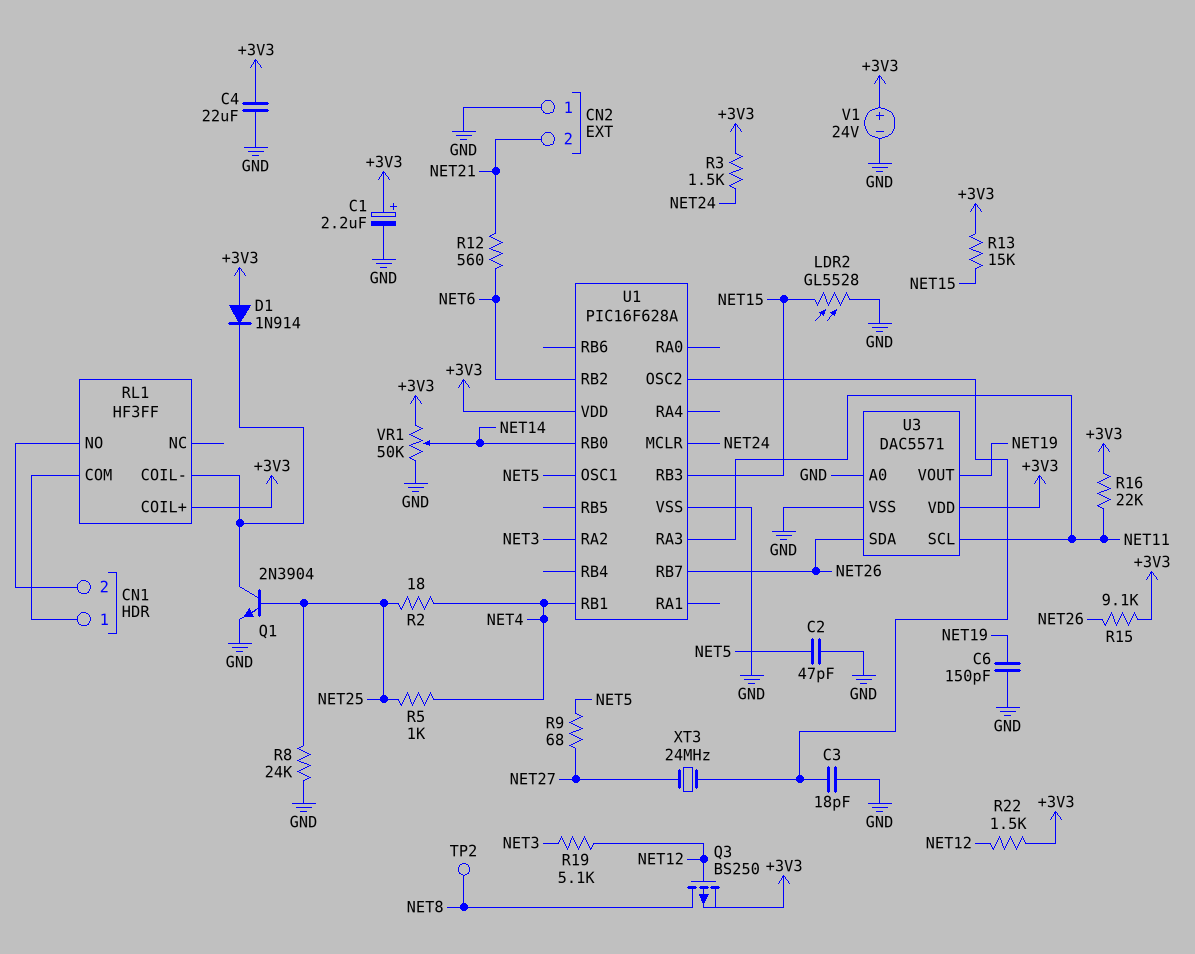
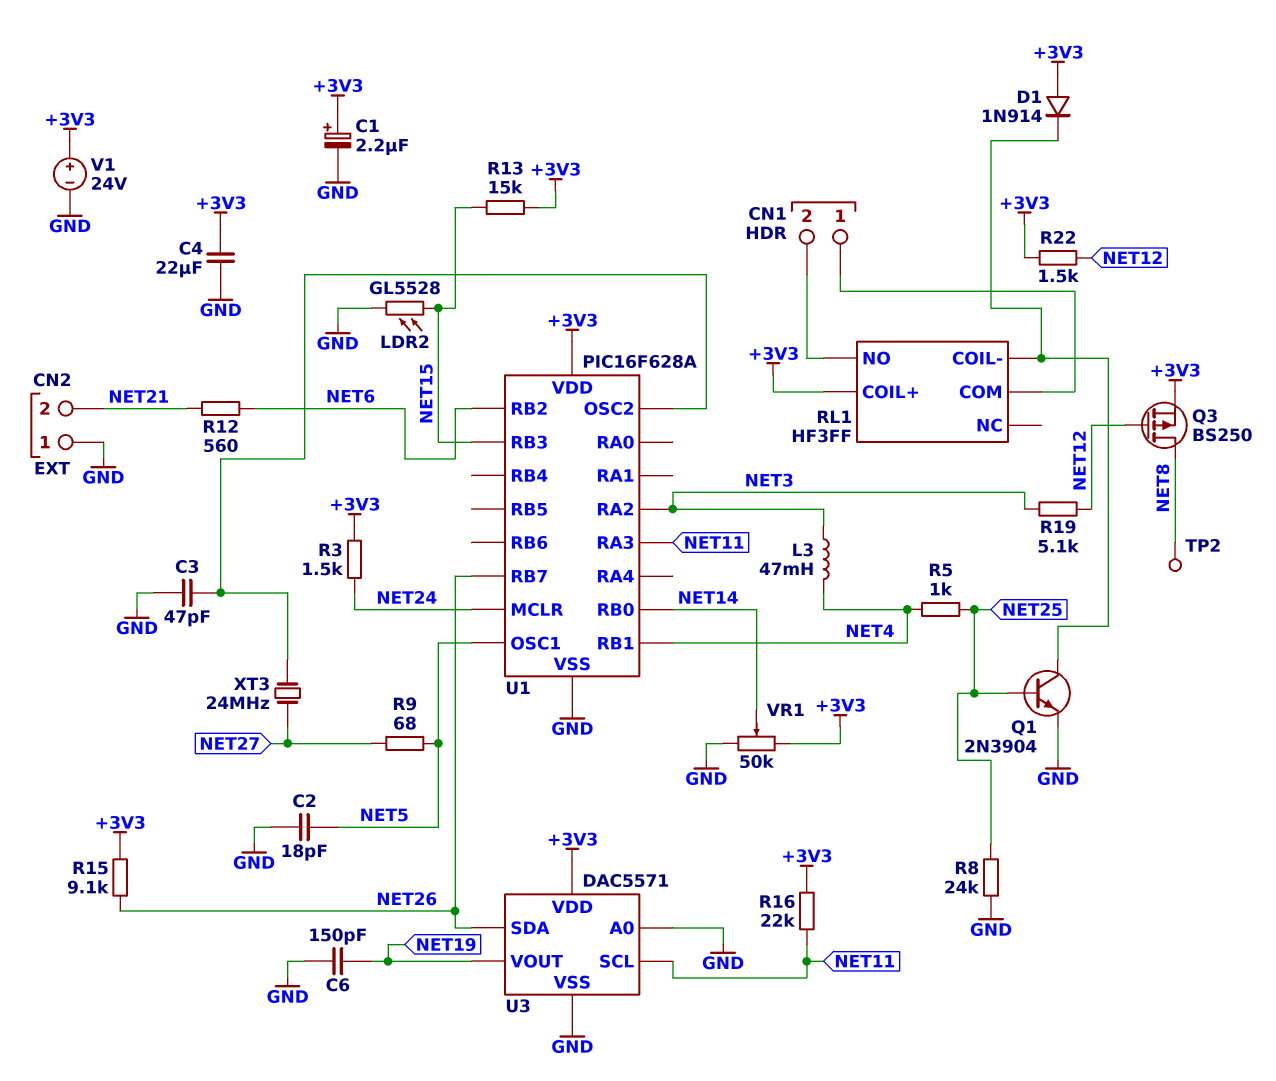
C2: 47pF (GND, NET5) -> 18pF (GND, NET5)
C3: 18pF (GND, U1/OSC2) -> 47pF (GND, U1/OSC2)
L3: none -> 47mH (NET3, NET4)
R2: 18 (NET4, NET25) -> none

